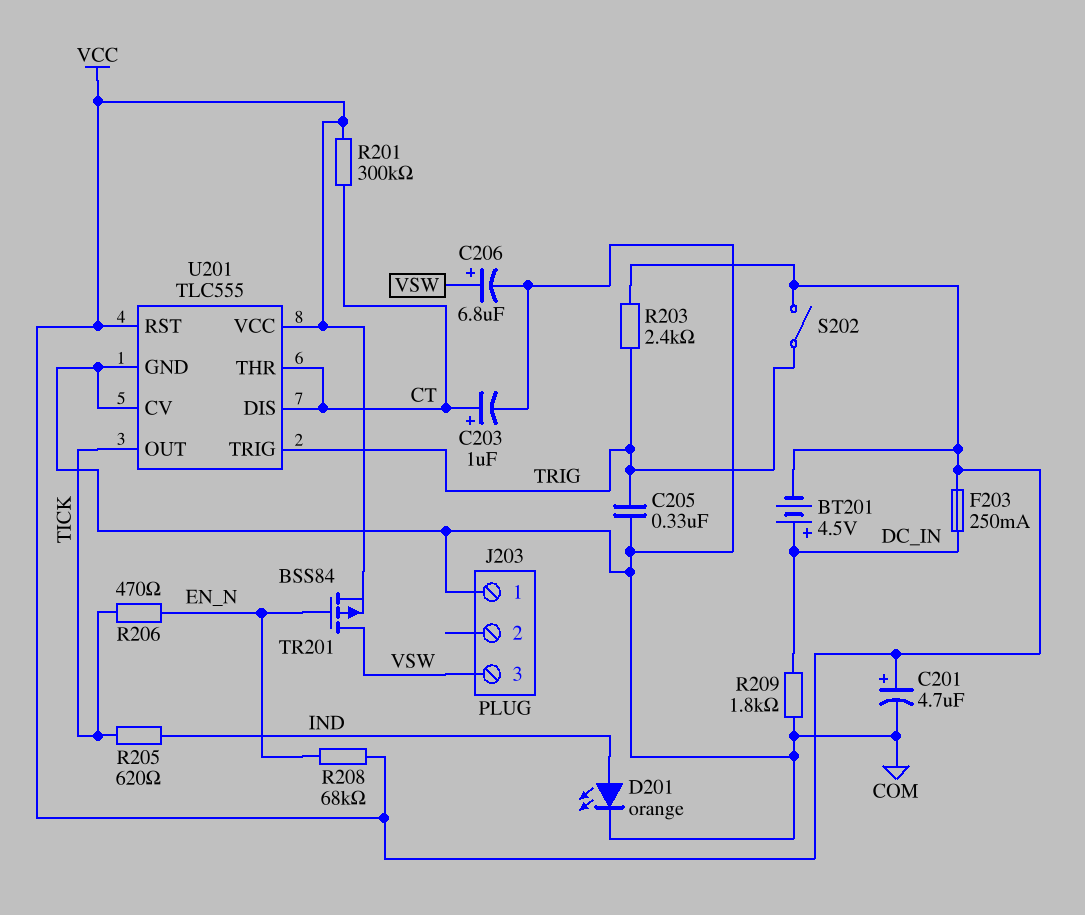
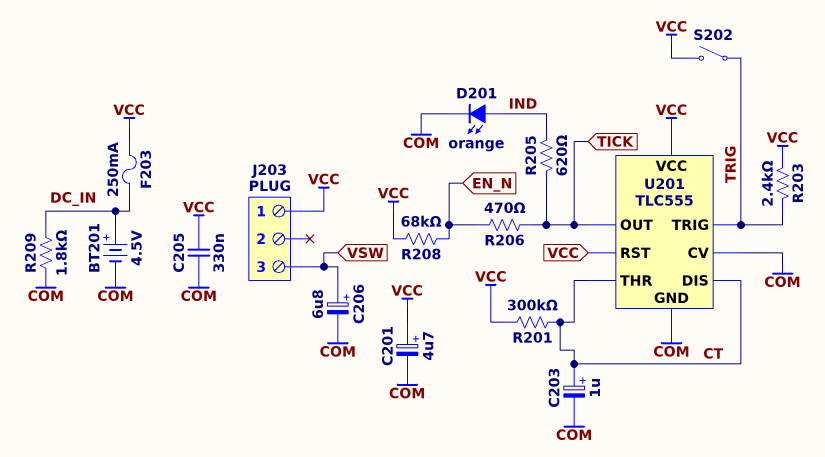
BT201: 4.5V (plus DC_IN, minus VCC) -> 4.5V (plus DC_IN, minus COM)
C205: 330nF (COM, TRIG) -> 330nF (COM, VCC)
J203 pin 1: COM -> VCC
TR201: PMOS BSS84 (G EN_N, D VSW, S VCC) -> none

